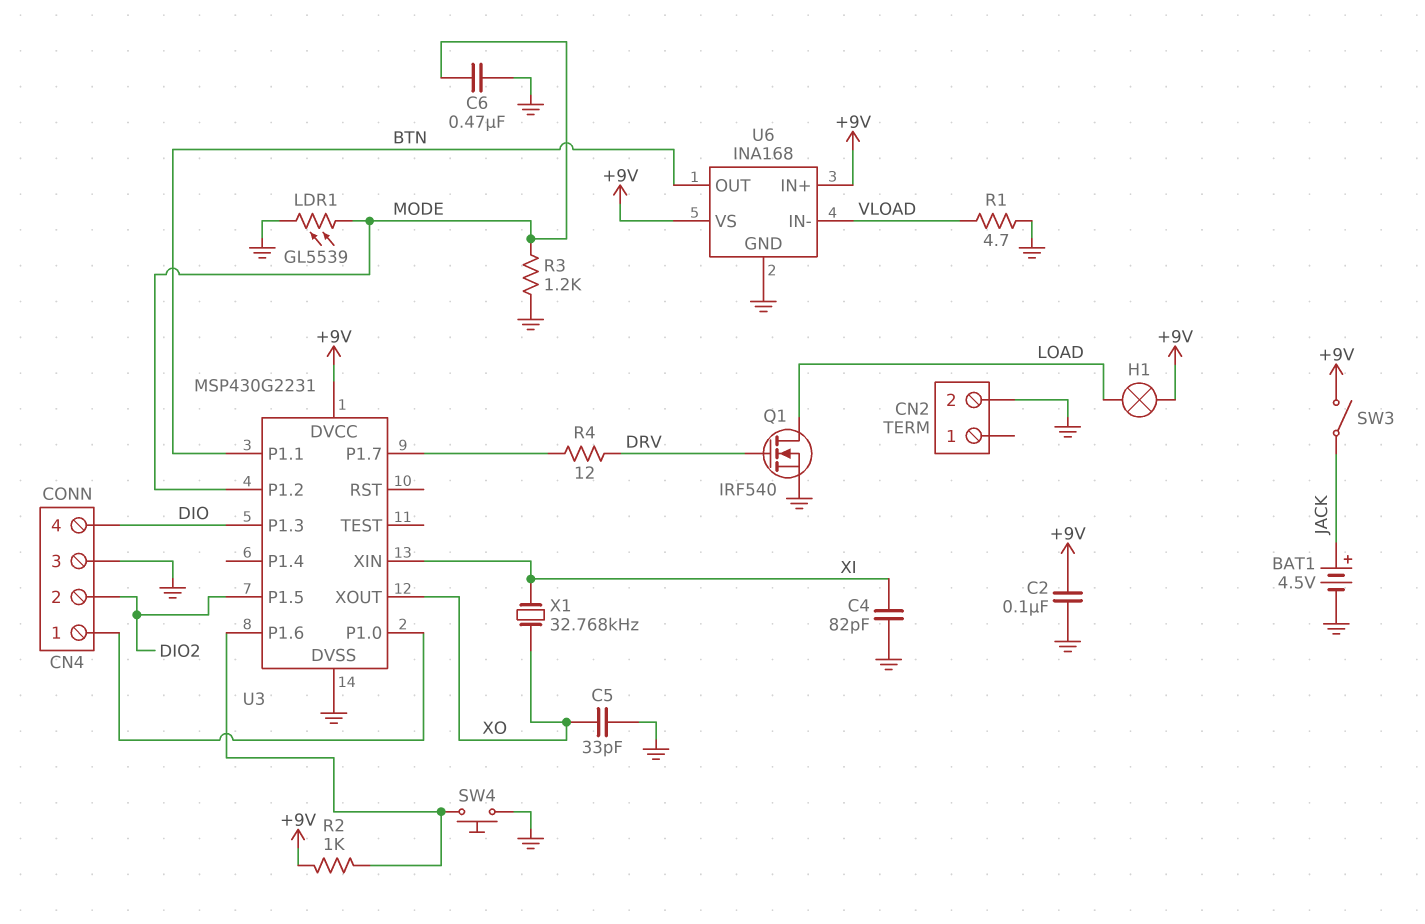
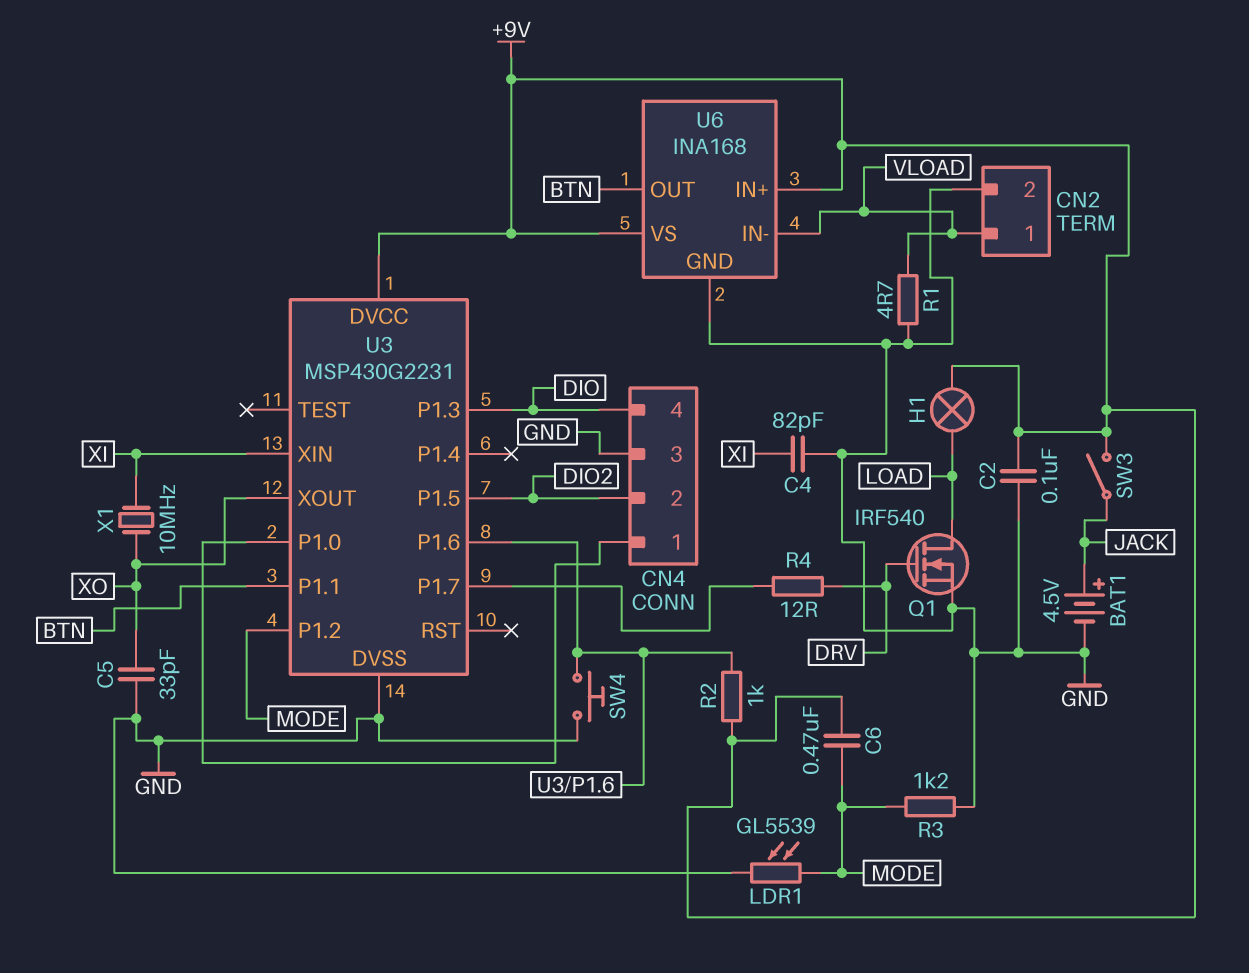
C6: 470nF (GND, MODE) -> 470nF (+9V, MODE)
CN2 pin 1: none -> VLOAD
X1: 32.768kHz (XI, XO) -> 10MHz (XI, XO)

